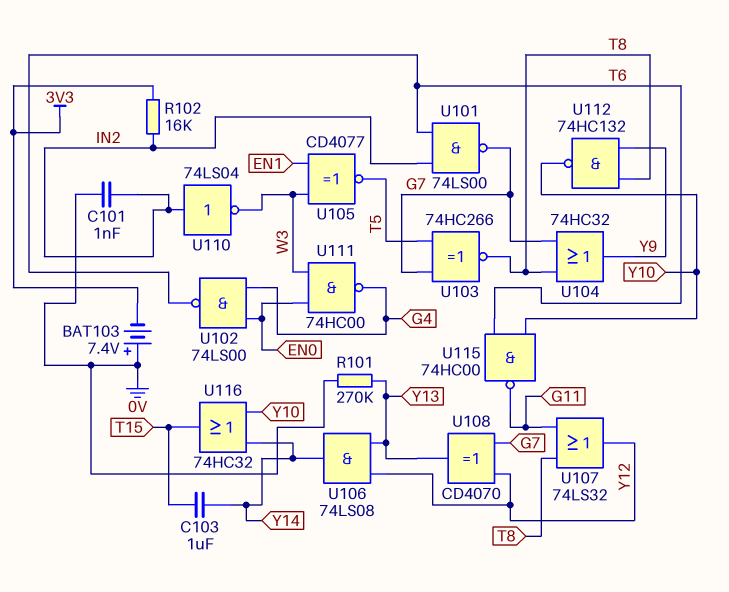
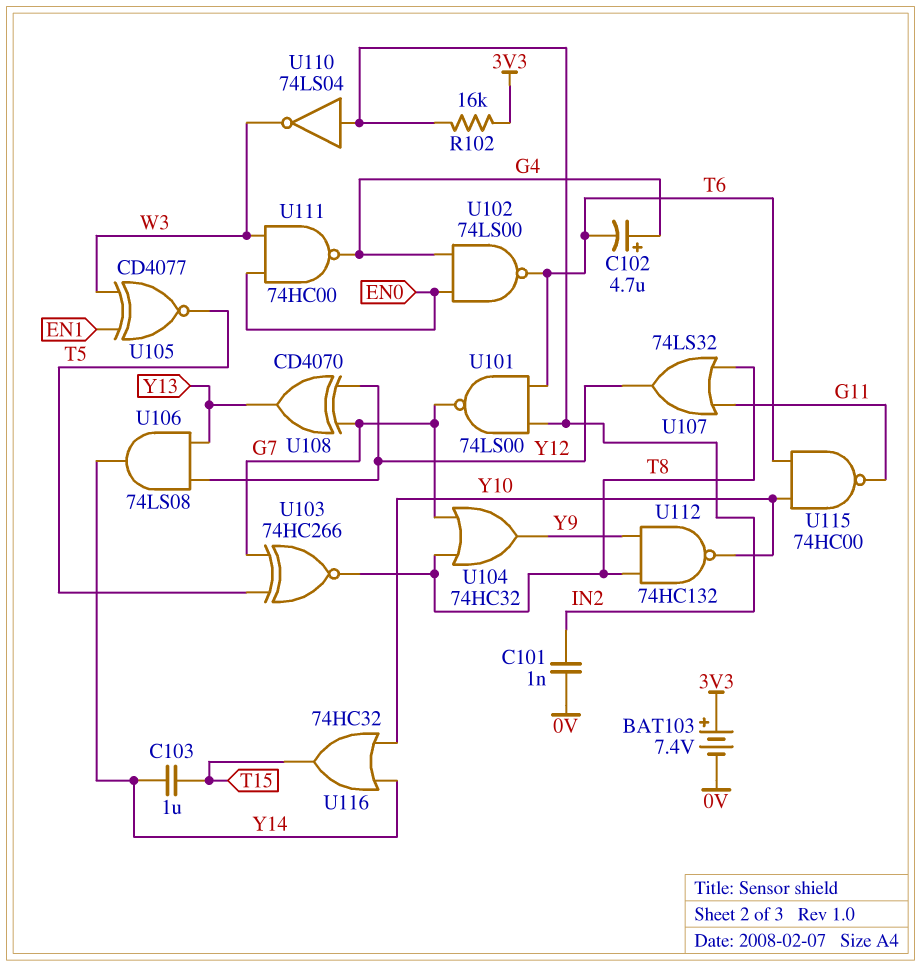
BAT103: 7.4V (plus 0V, minus 3V3) -> 7.4V (plus 3V3, minus 0V)
C102: none -> 4.7uF (plus G4, minus T6)
R101: 270k (0V, Y13) -> none

